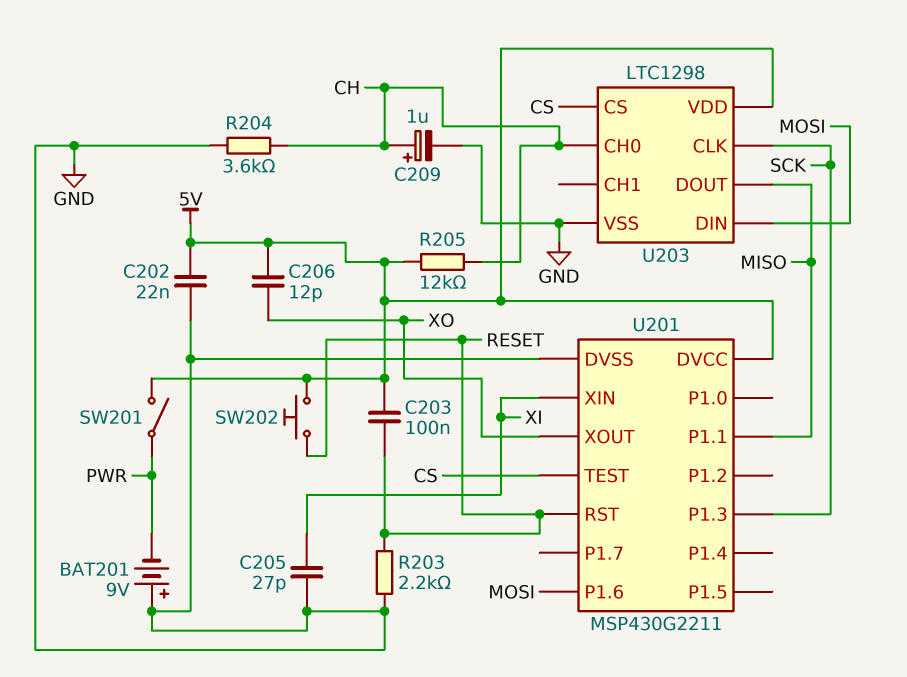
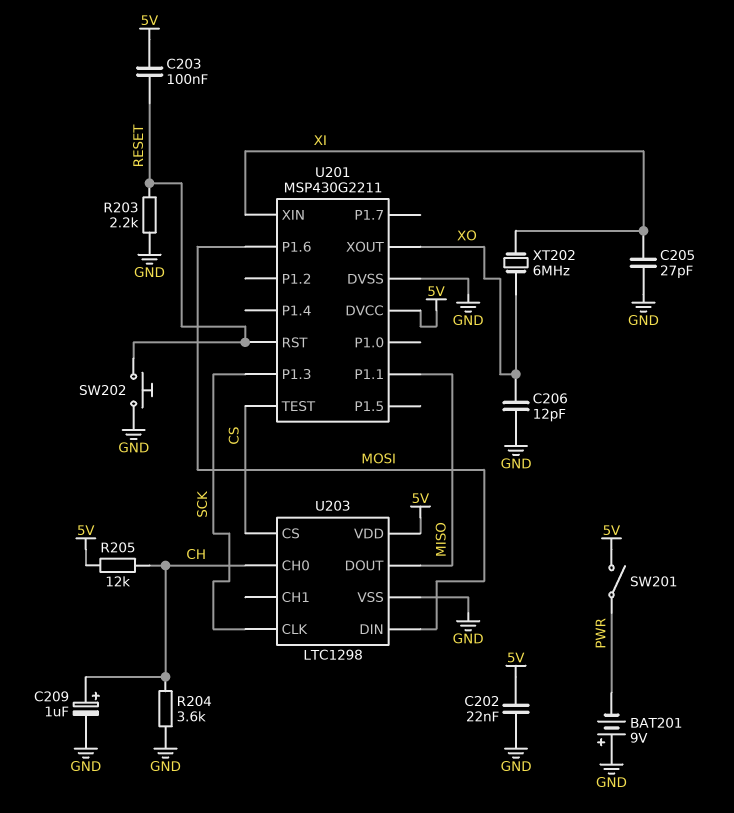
C206: 12pF (5V, XO) -> 12pF (GND, XO)
SW202: button (5V, RESET) -> button (GND, RESET)
XT202: none -> 6MHz (XI, XO)

